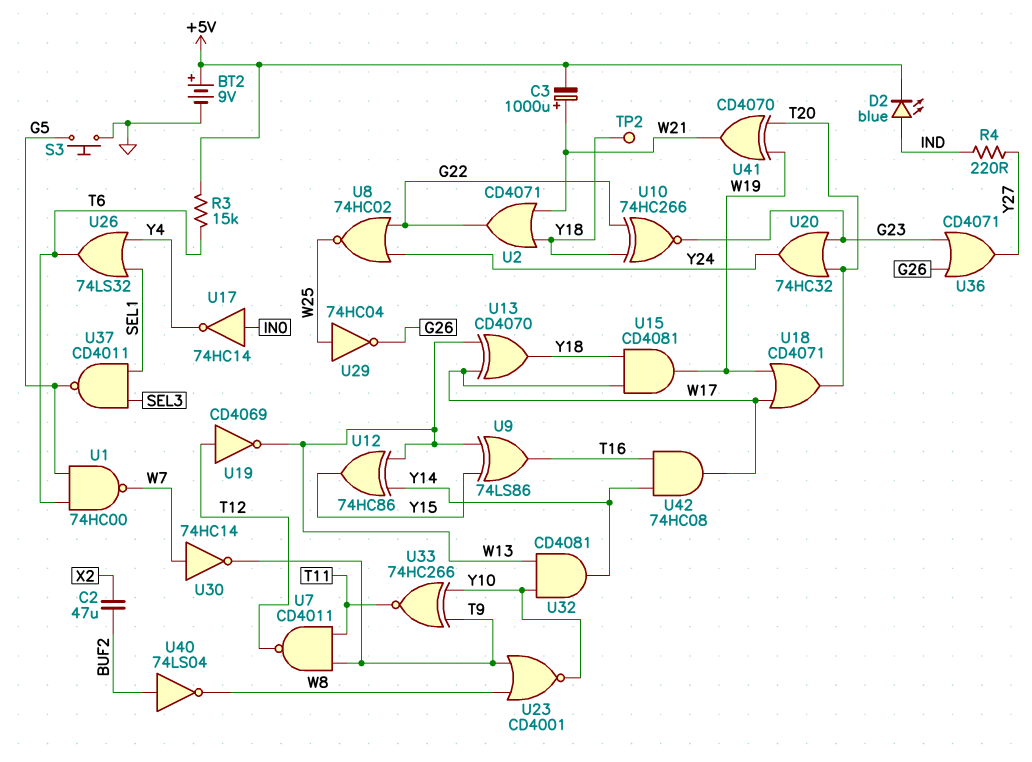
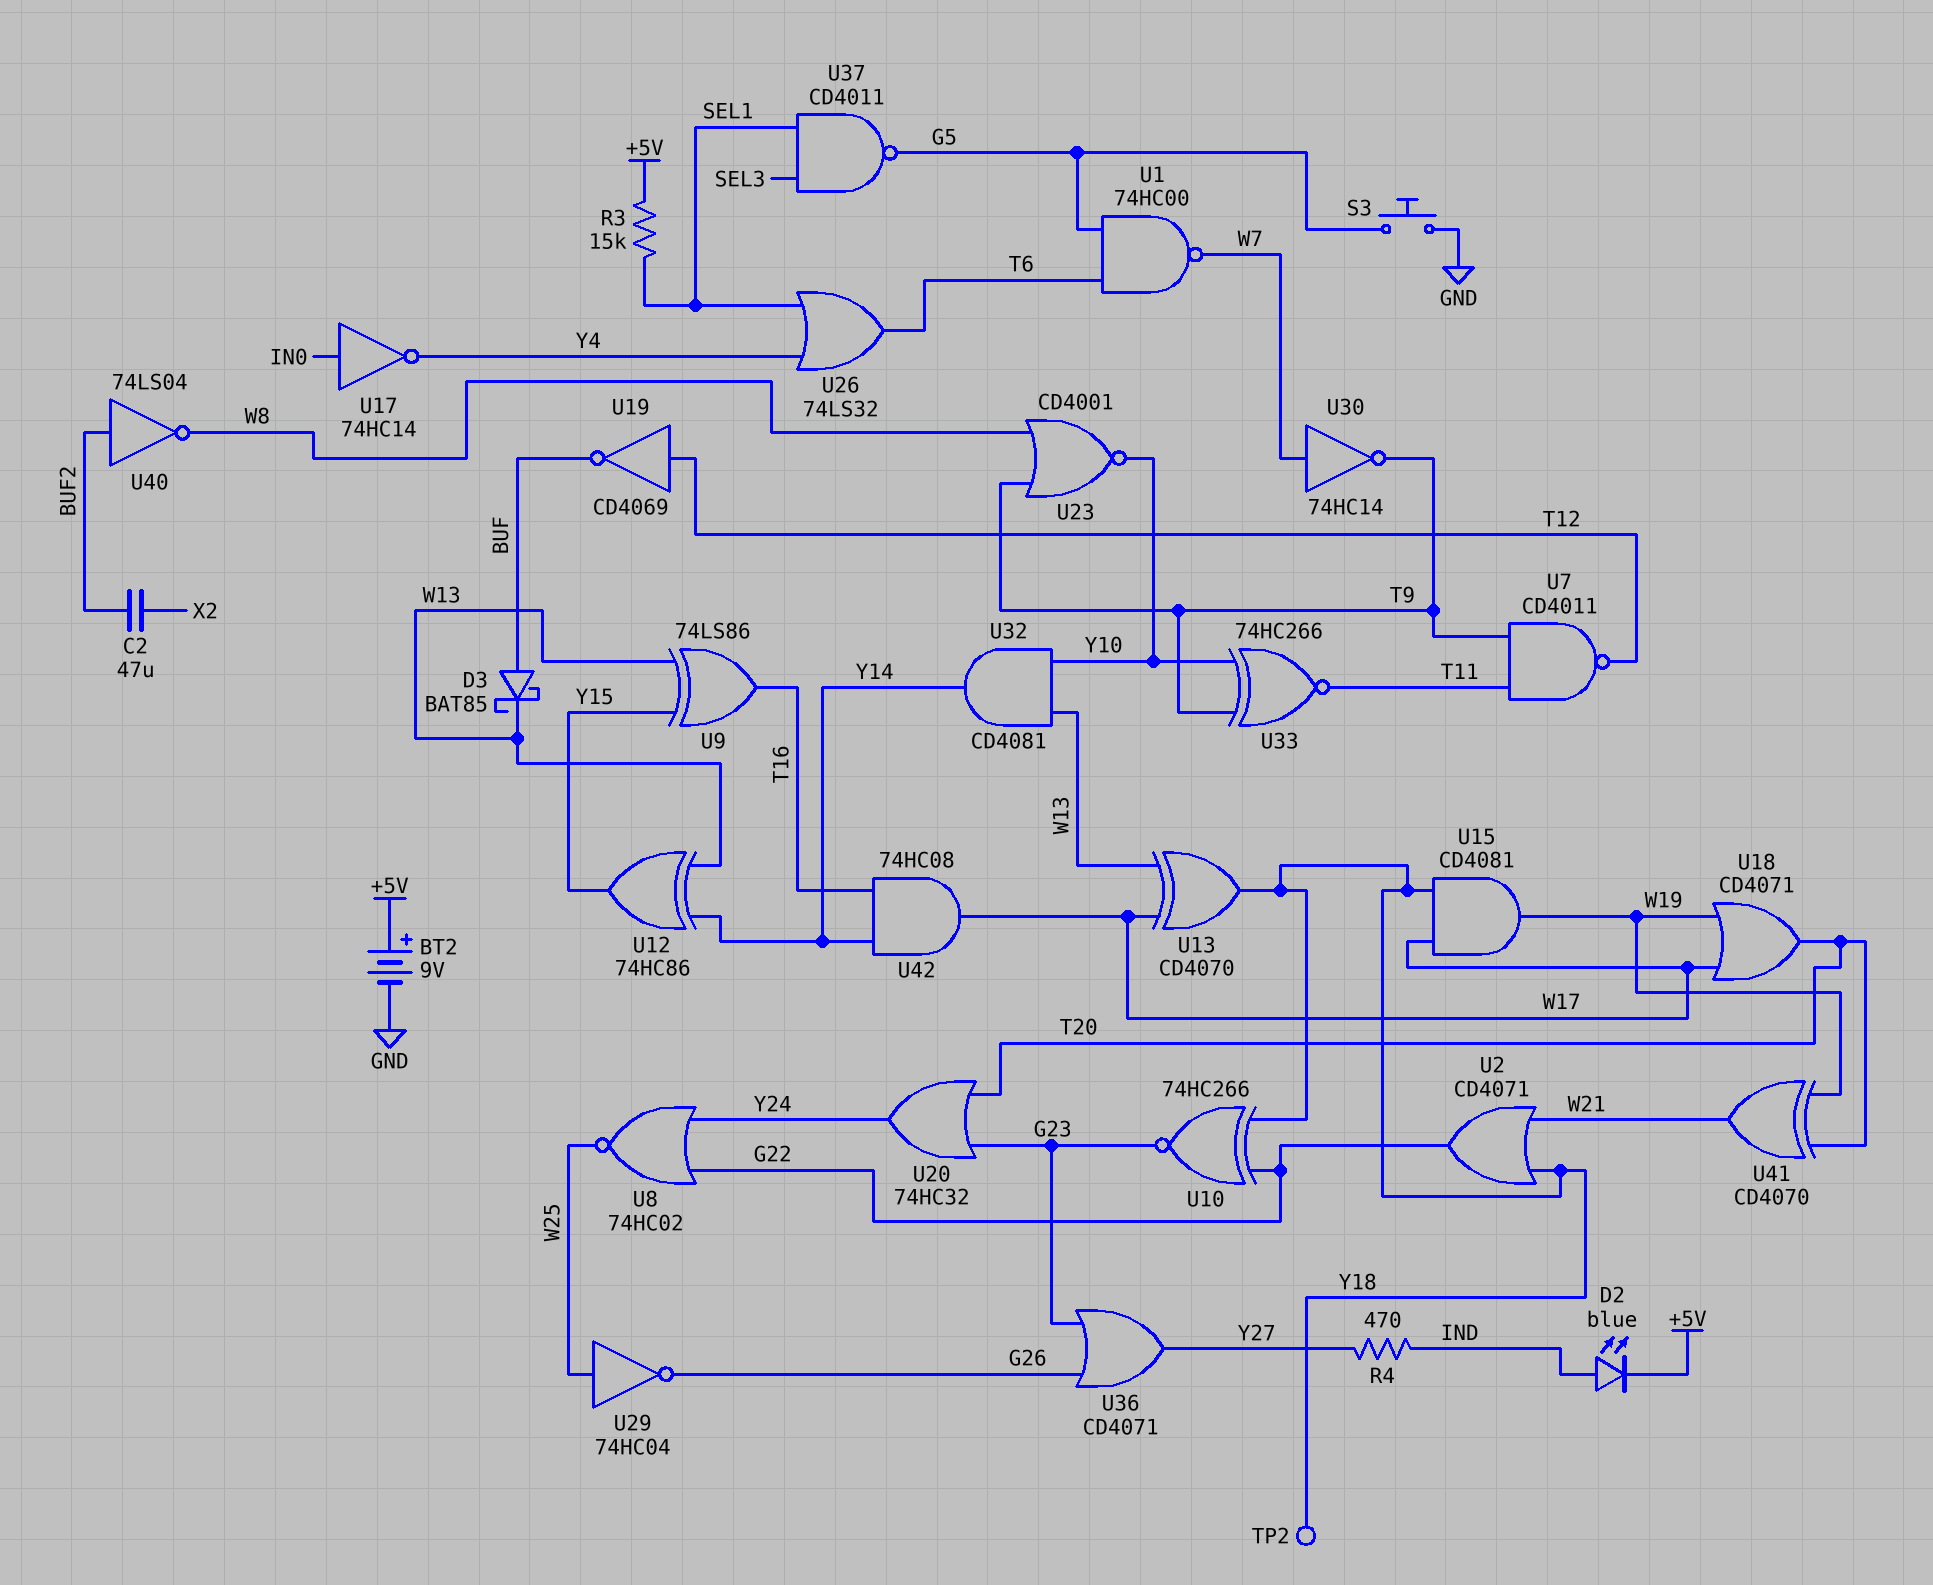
C3: 1000uF (plus W21, minus +5V) -> none
D3: none -> schottky BAT85 (A BUF, K W13)
R3: 15k (+5V, T6) -> 15k (+5V, SEL1)
R4: 220 (IND, Y27) -> 470 (IND, Y27)
U19: NOT CD4069 (in T12, out W13) -> NOT CD4069 (in T12, out BUF)

